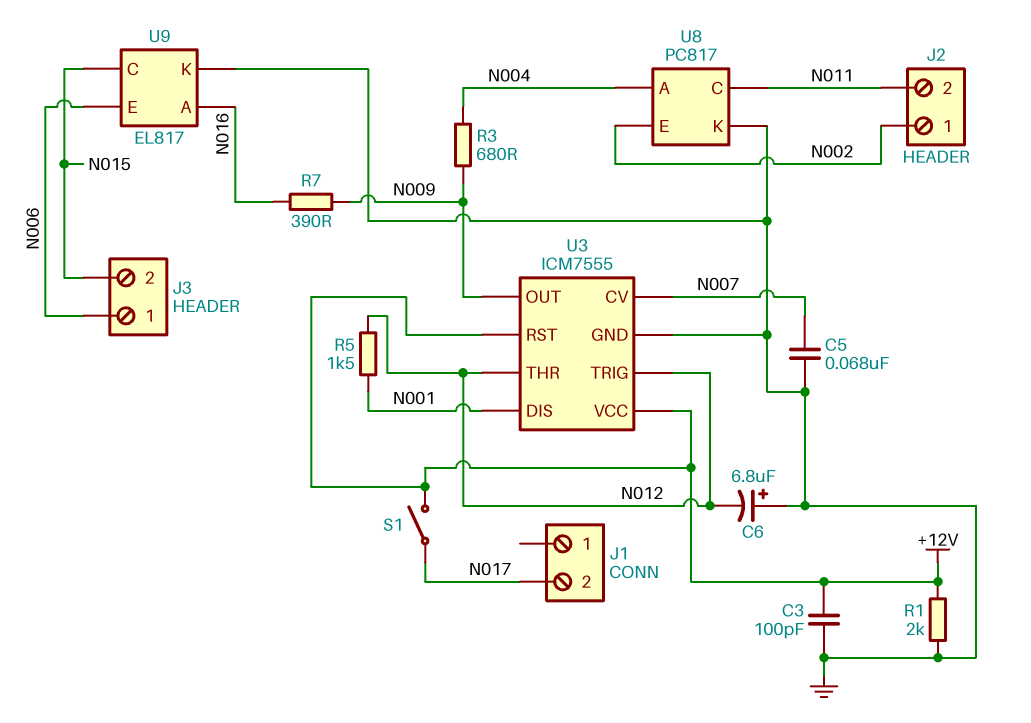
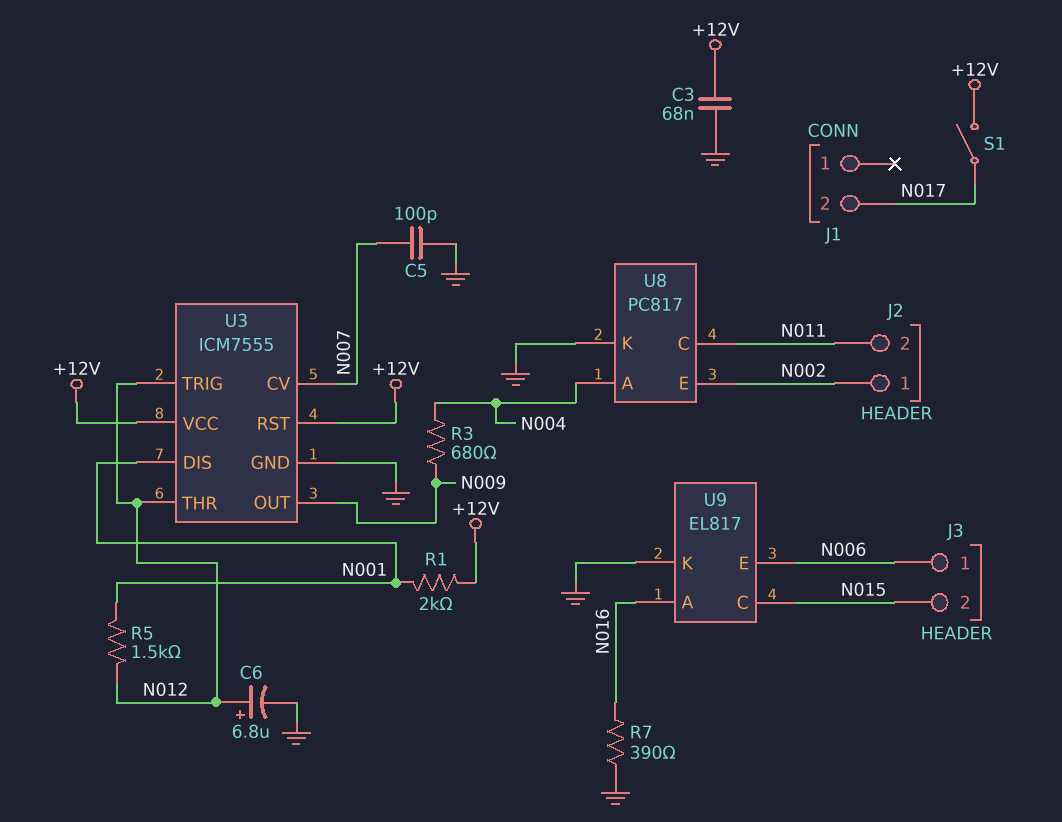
C3: 100pF (+12V, GND) -> 68nF (+12V, GND)
C5: 68nF (GND, N007) -> 100pF (GND, N007)
C6: 6.8uF (plus GND, minus N012) -> 6.8uF (plus N012, minus GND)
R1: 2k (+12V, GND) -> 2k (+12V, N001)
R7: 390 (N009, N016) -> 390 (GND, N016)

